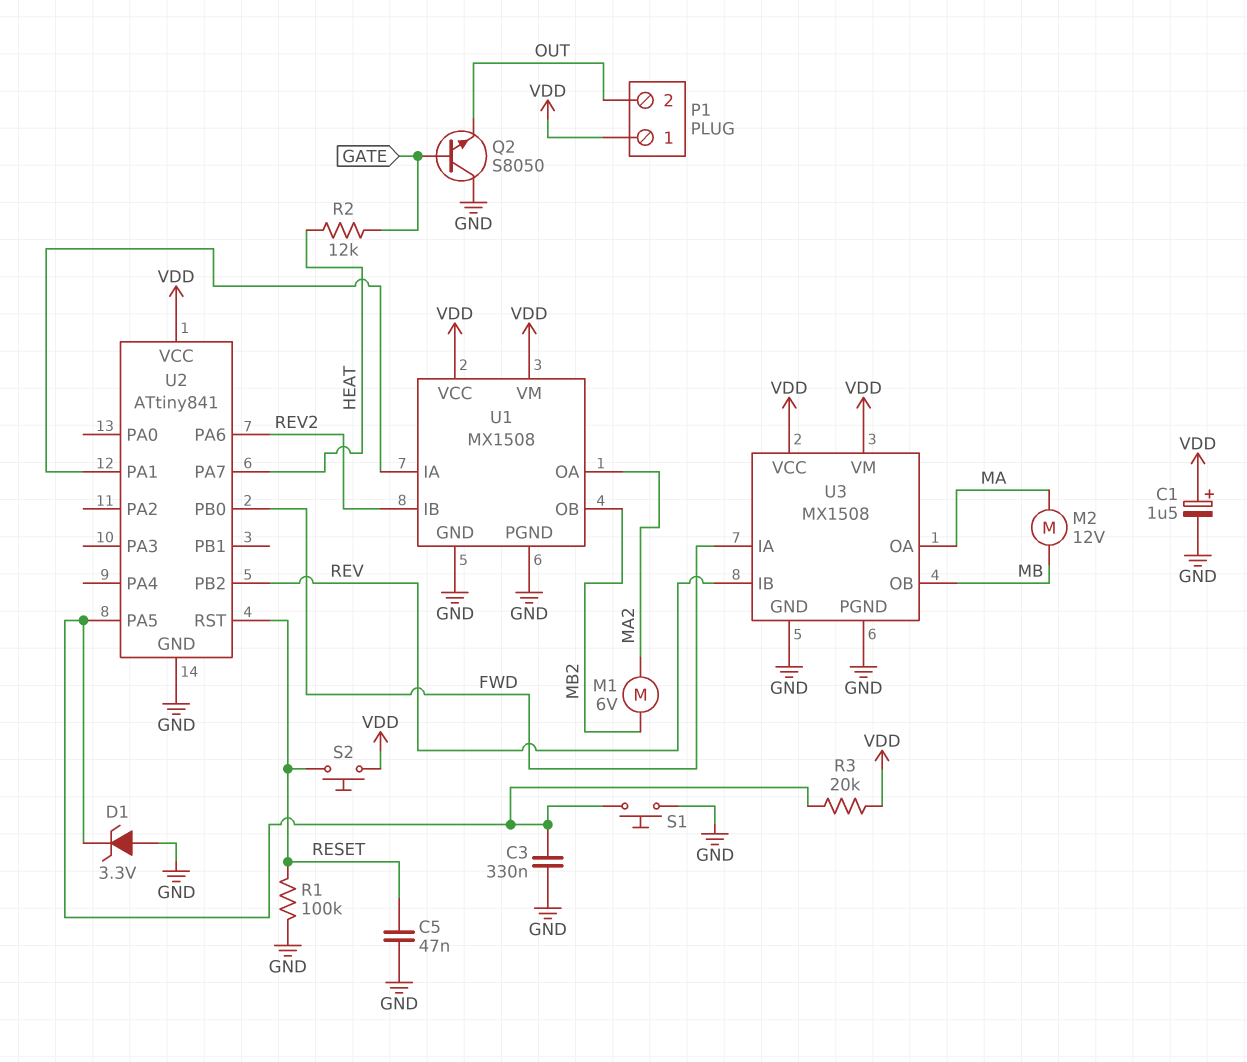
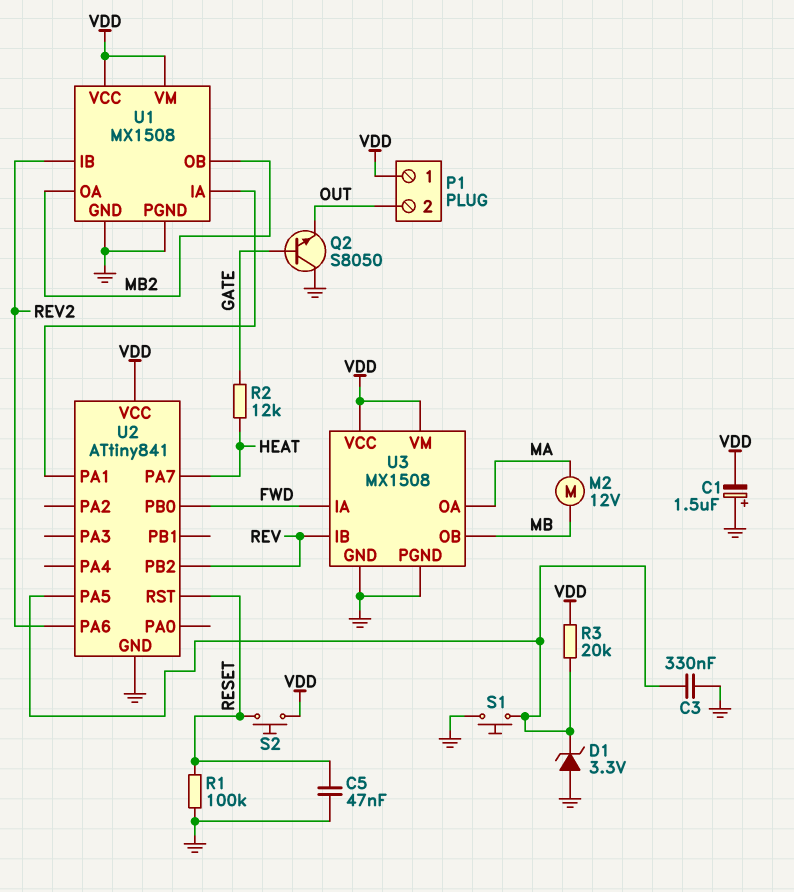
C1: 1.5uF (plus VDD, minus GND) -> 1.5uF (plus GND, minus VDD)
M1: motor 6V (MA2, MB2) -> none
U1 pin OA: MA2 -> MB2

